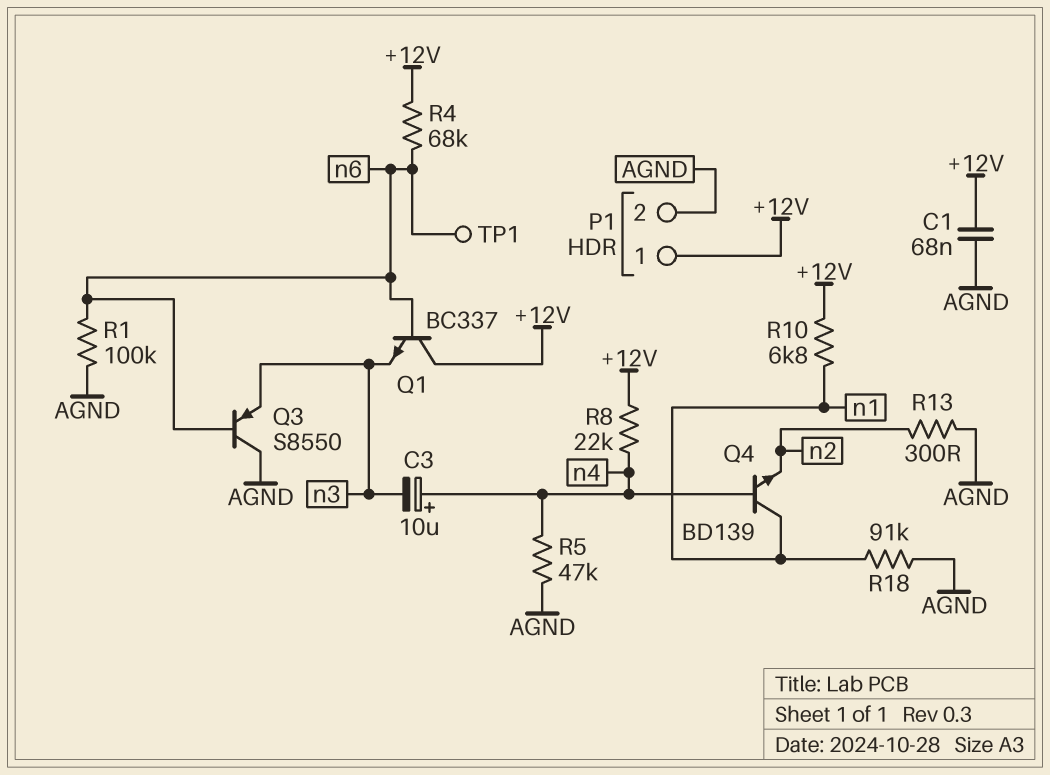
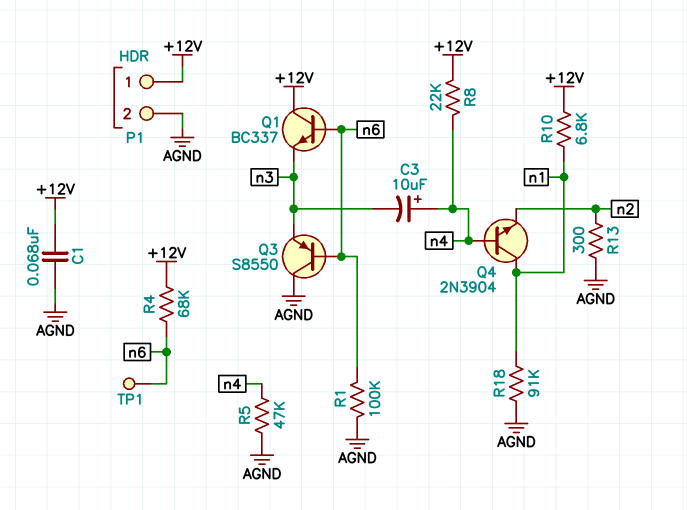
Q4: NPN BD139 (B n4, C n1, E n2) -> NPN 2N3904 (B n4, C n1, E n2)

